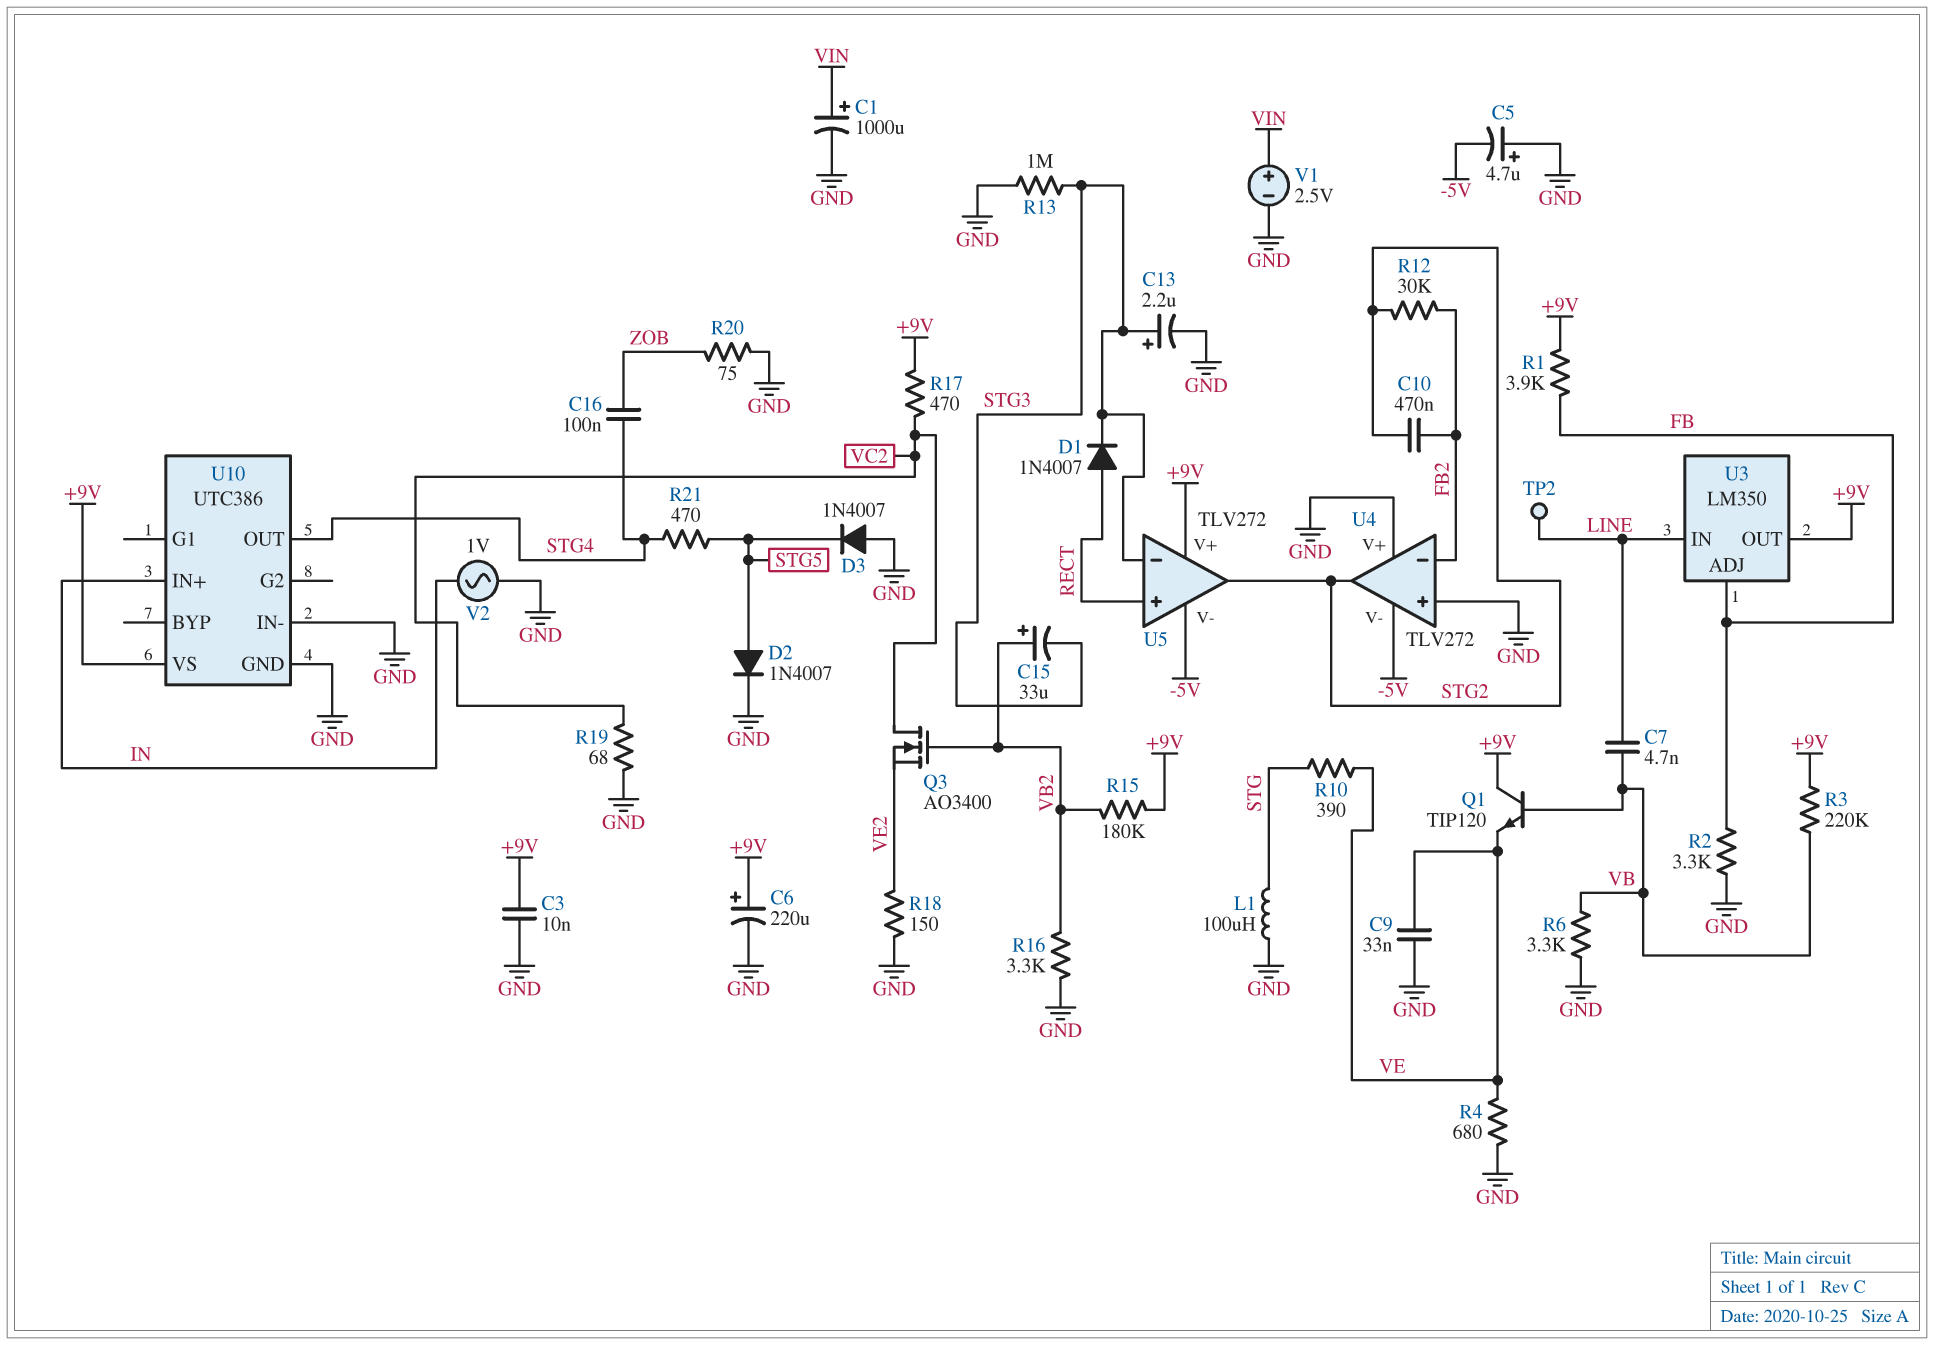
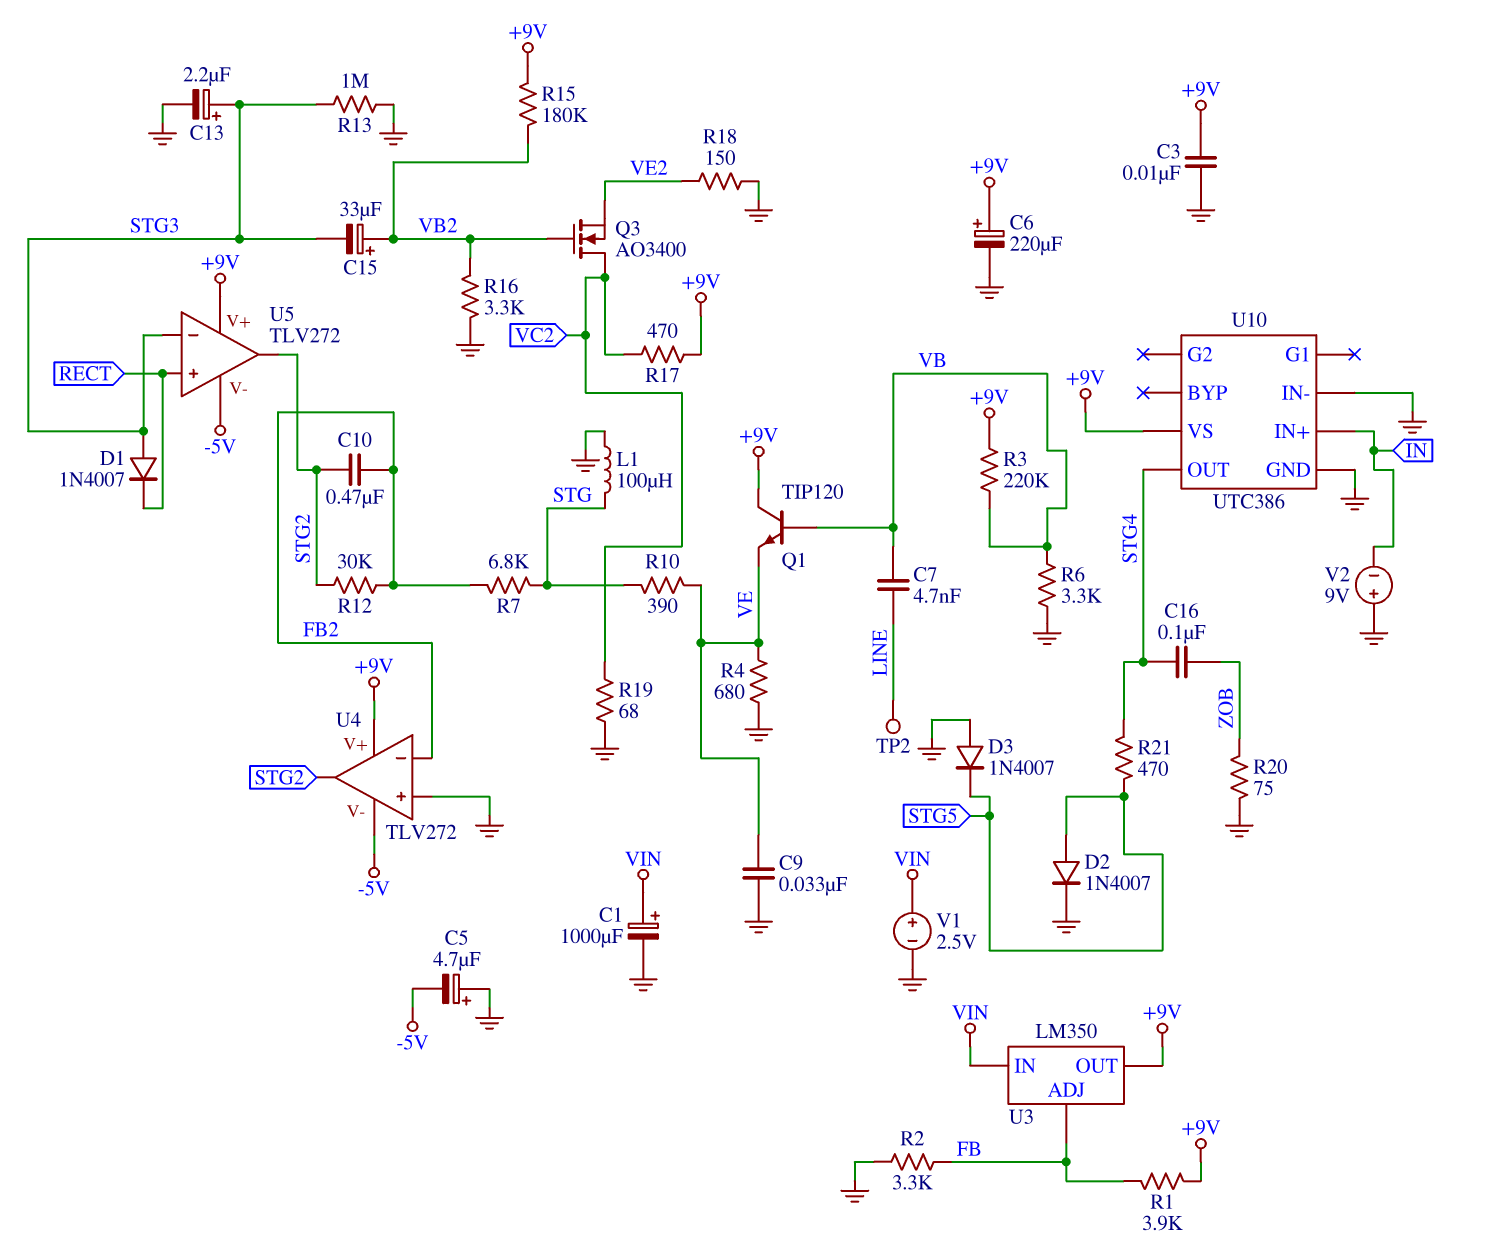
D1: diode 1N4007 (A RECT, K STG3) -> diode 1N4007 (A STG3, K RECT)
R7: none -> 6.8k (FB2, STG)
U3 pin IN: LINE -> VIN
U4 pin V+: GND -> +9V
V2: AC 1V (GND, IN) -> 9V (plus GND, minus IN)

